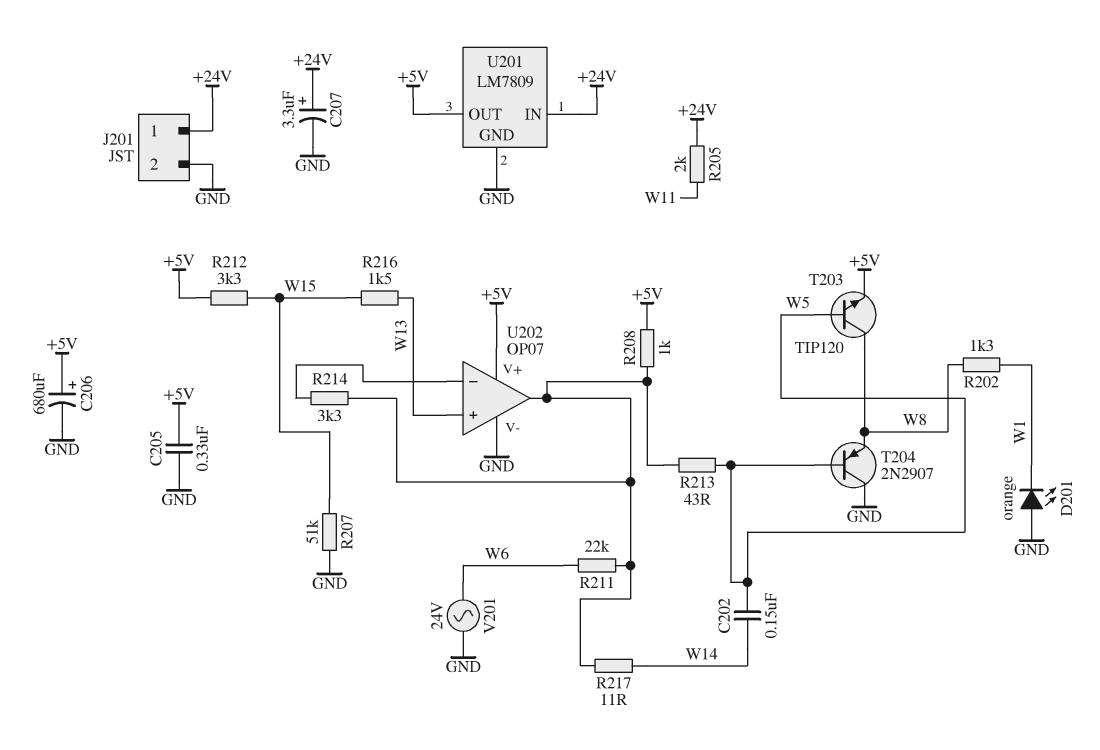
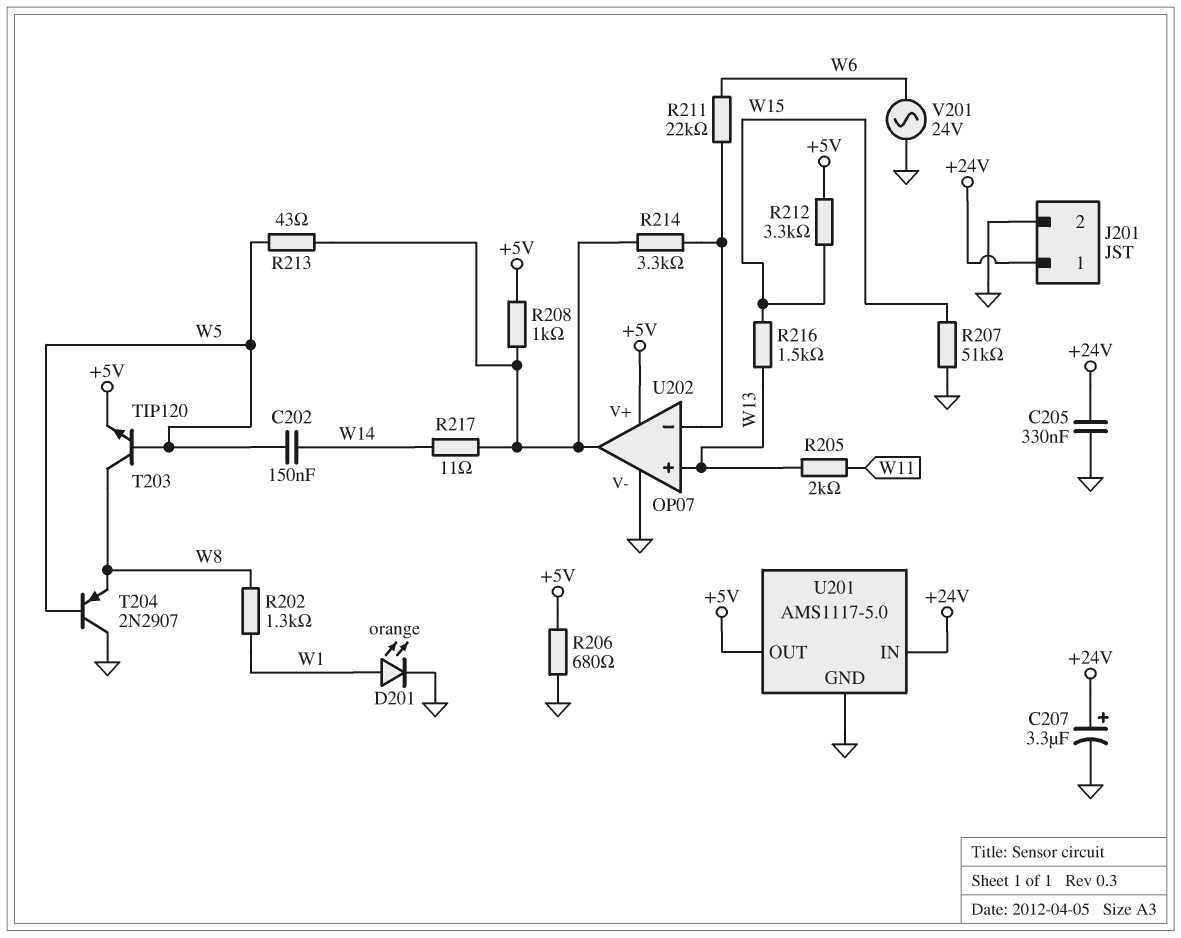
C205: 330nF (+5V, GND) -> 330nF (+24V, GND)
C206: 680uF (plus +5V, minus GND) -> none
D201: LED orange (A GND, K W1) -> LED orange (A W1, K GND)
R205: 2k (+24V, W11) -> 2k (W11, W13)
R206: none -> 680 (+5V, GND)
R211: 22k (U202/out, W6) -> 22k (U202/in-, W6)
U201: LM7809 -> AMS1117-5.0

